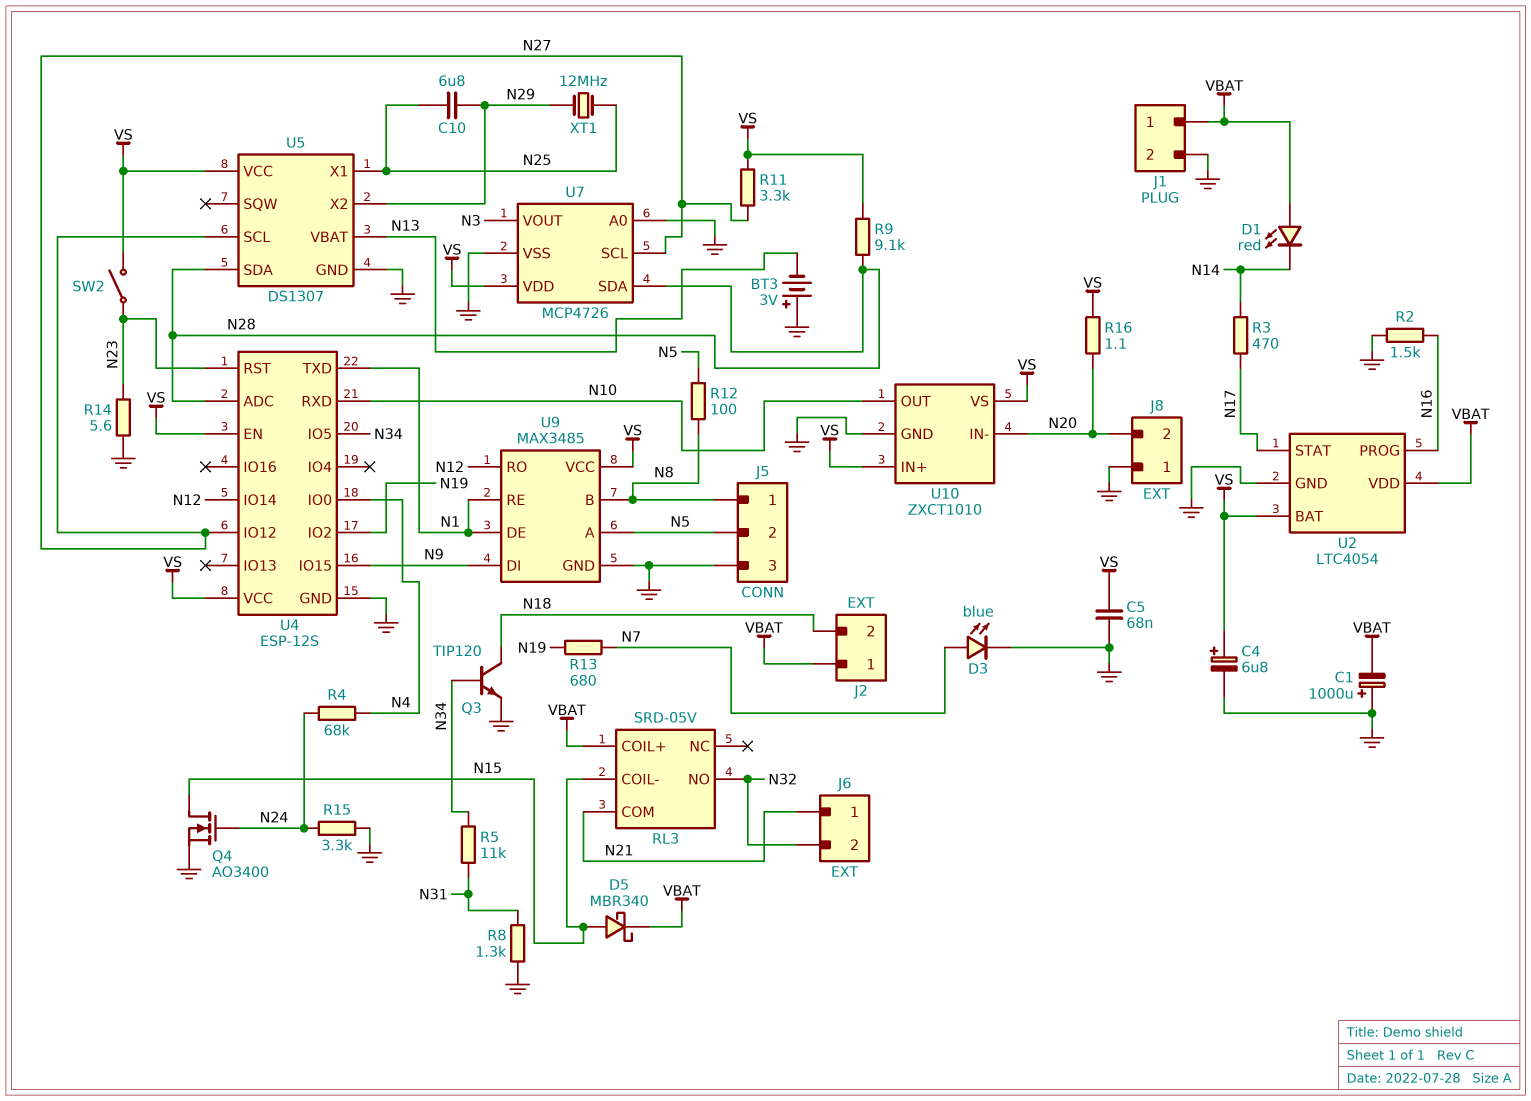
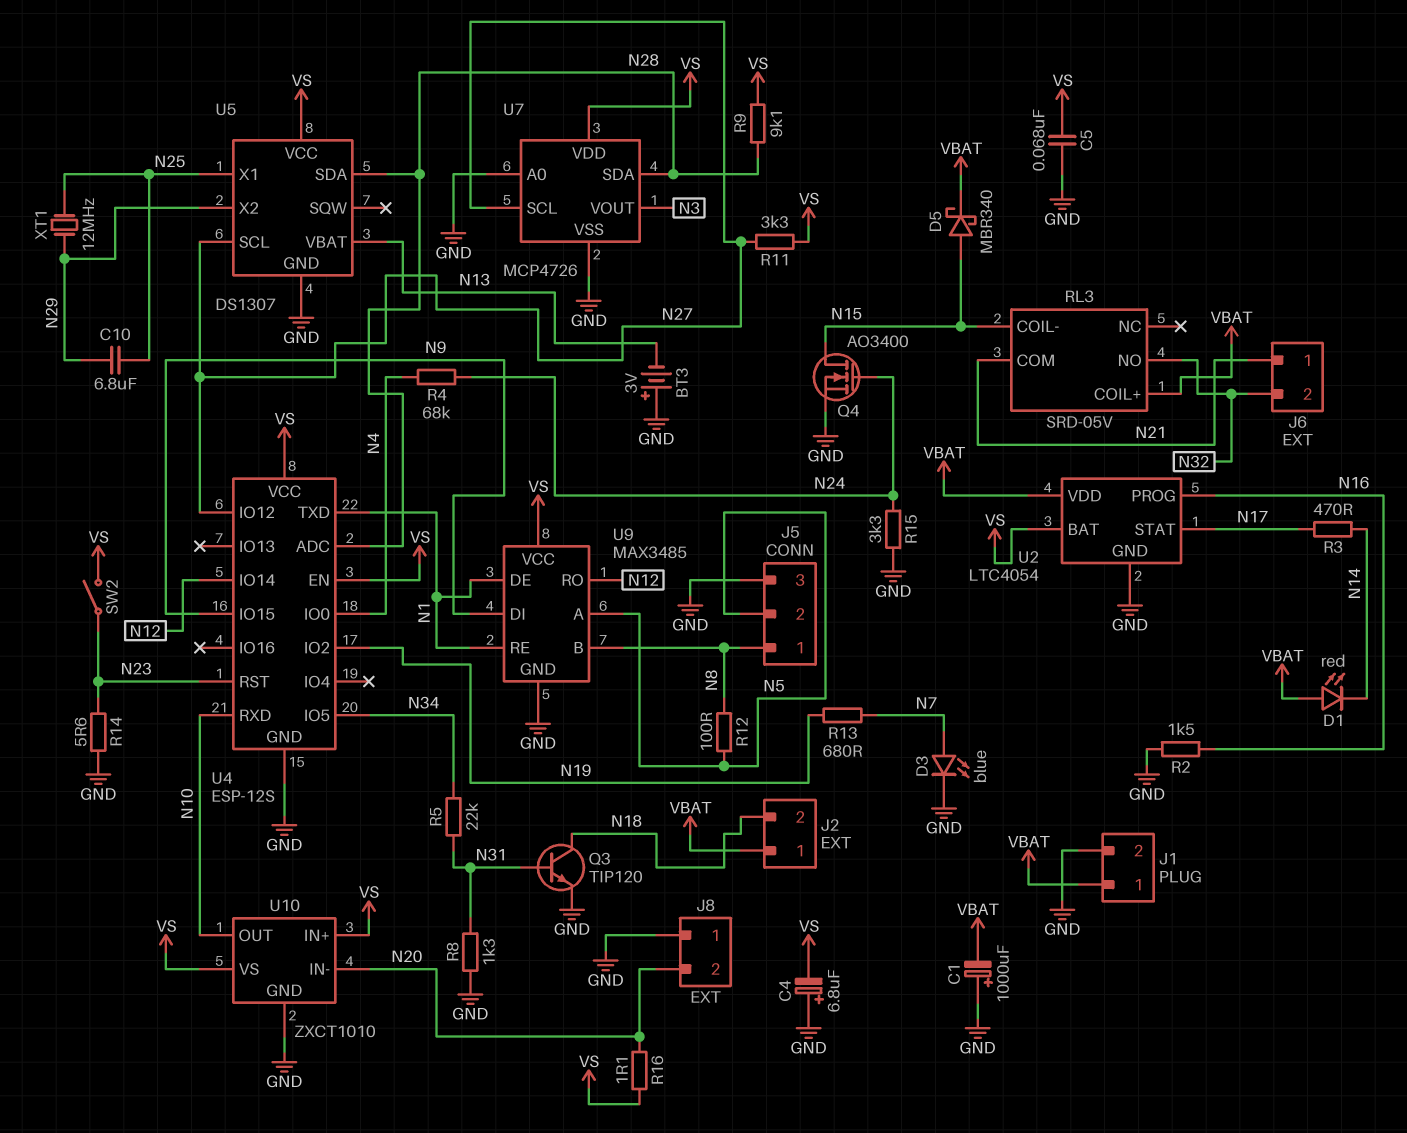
C4: 6.8uF (plus VS, minus GND) -> 6.8uF (plus GND, minus VS)
Q3: NPN TIP120 (B N34, C N18, E GND) -> NPN TIP120 (B N31, C N18, E GND)
R5: 11k (N31, N34) -> 22k (N31, N34)

